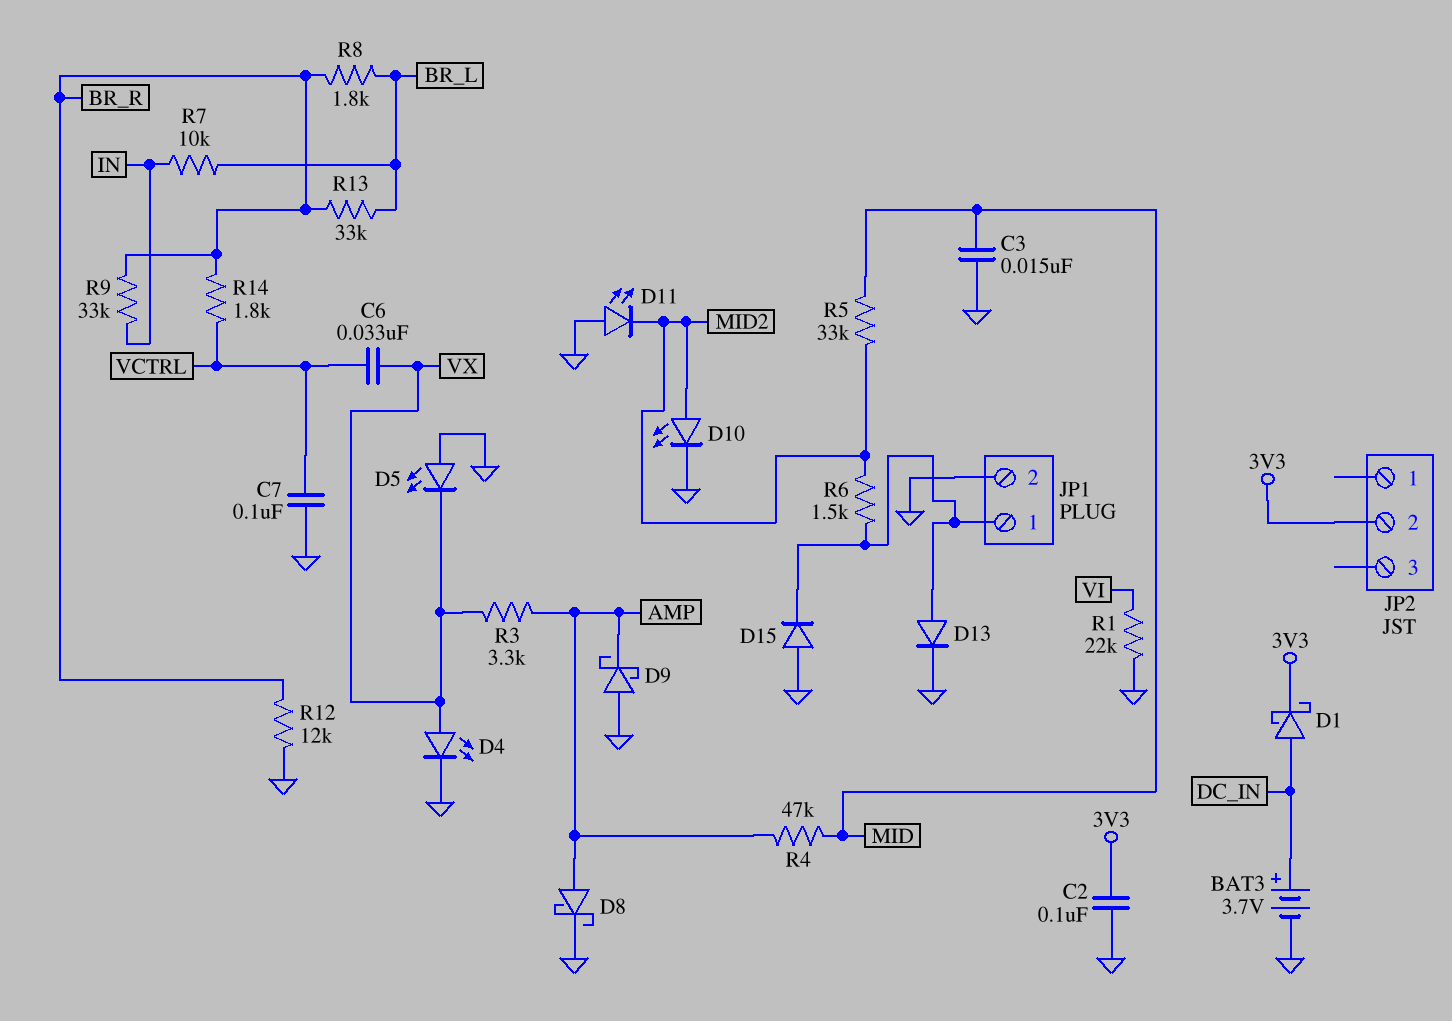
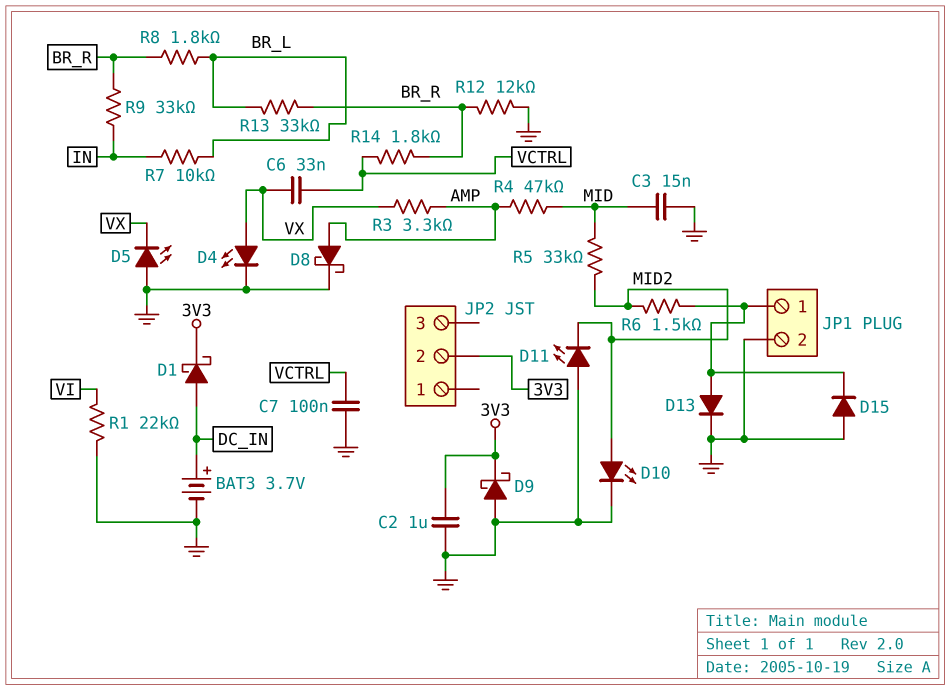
C2: 100nF (3V3, GND) -> 1uF (3V3, GND)
D9: schottky (A GND, K AMP) -> schottky (A GND, K 3V3)

